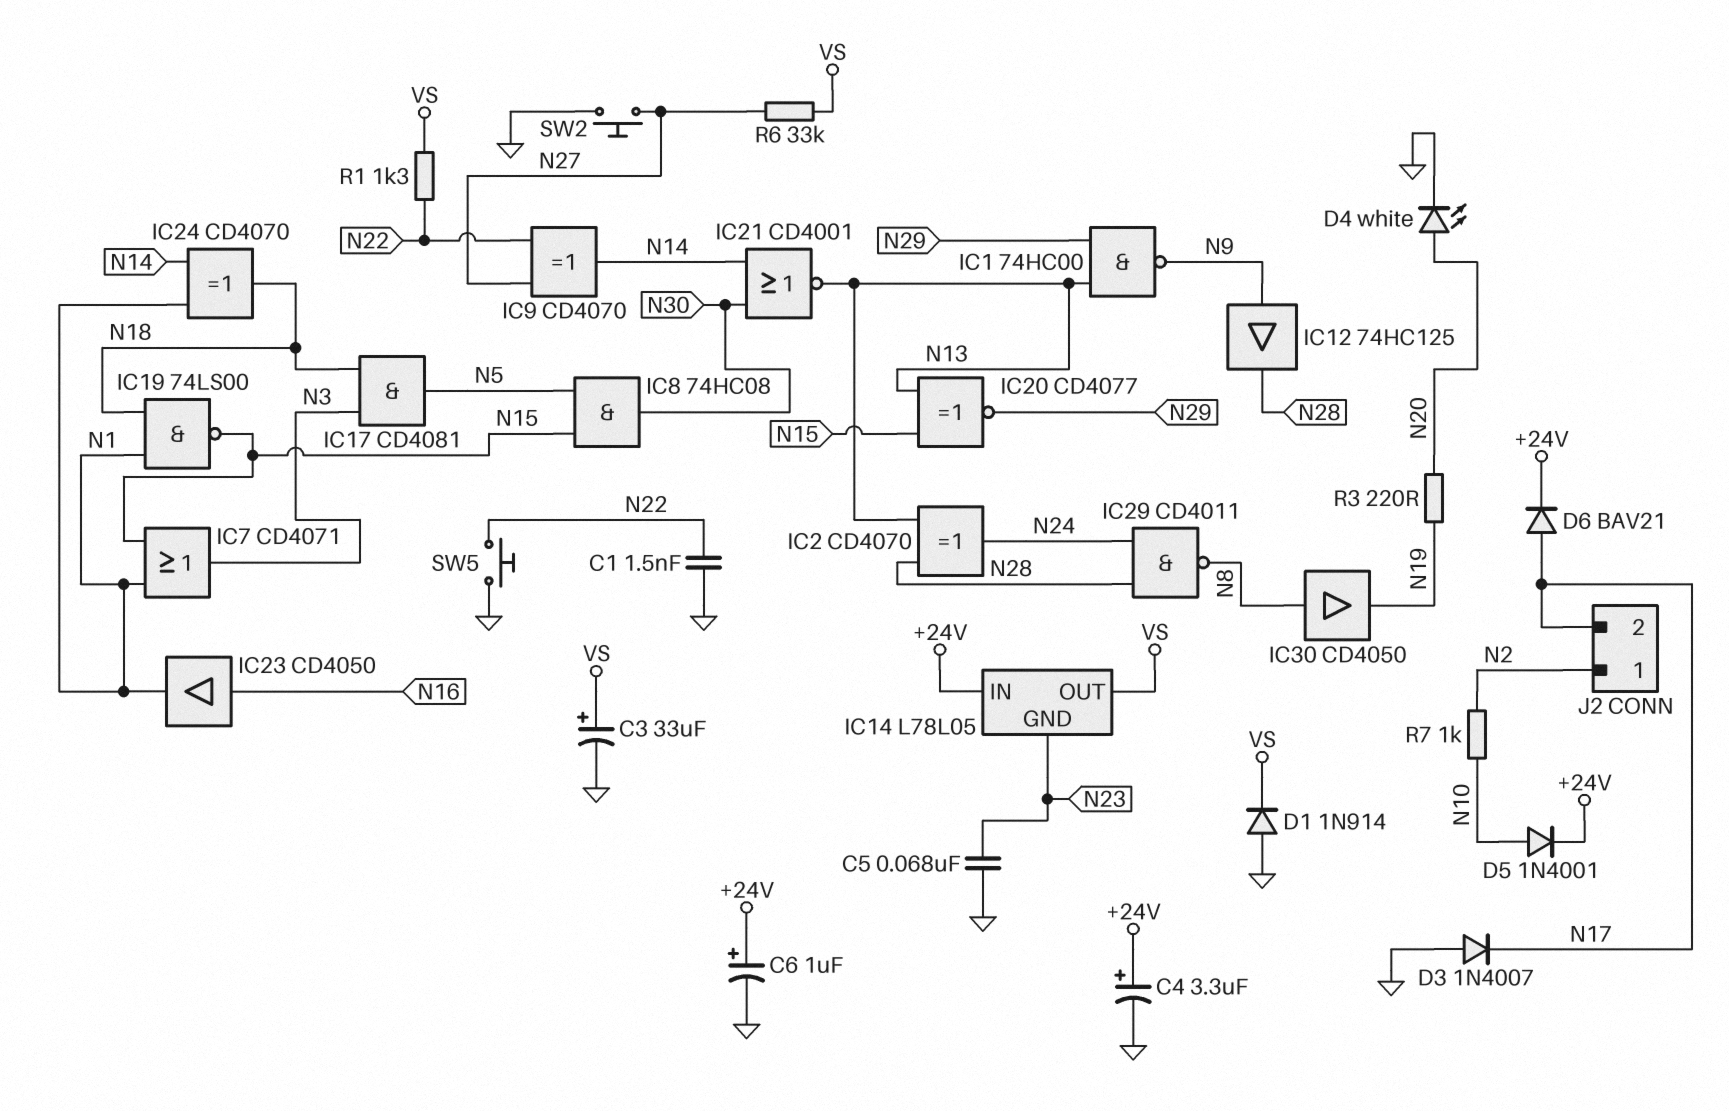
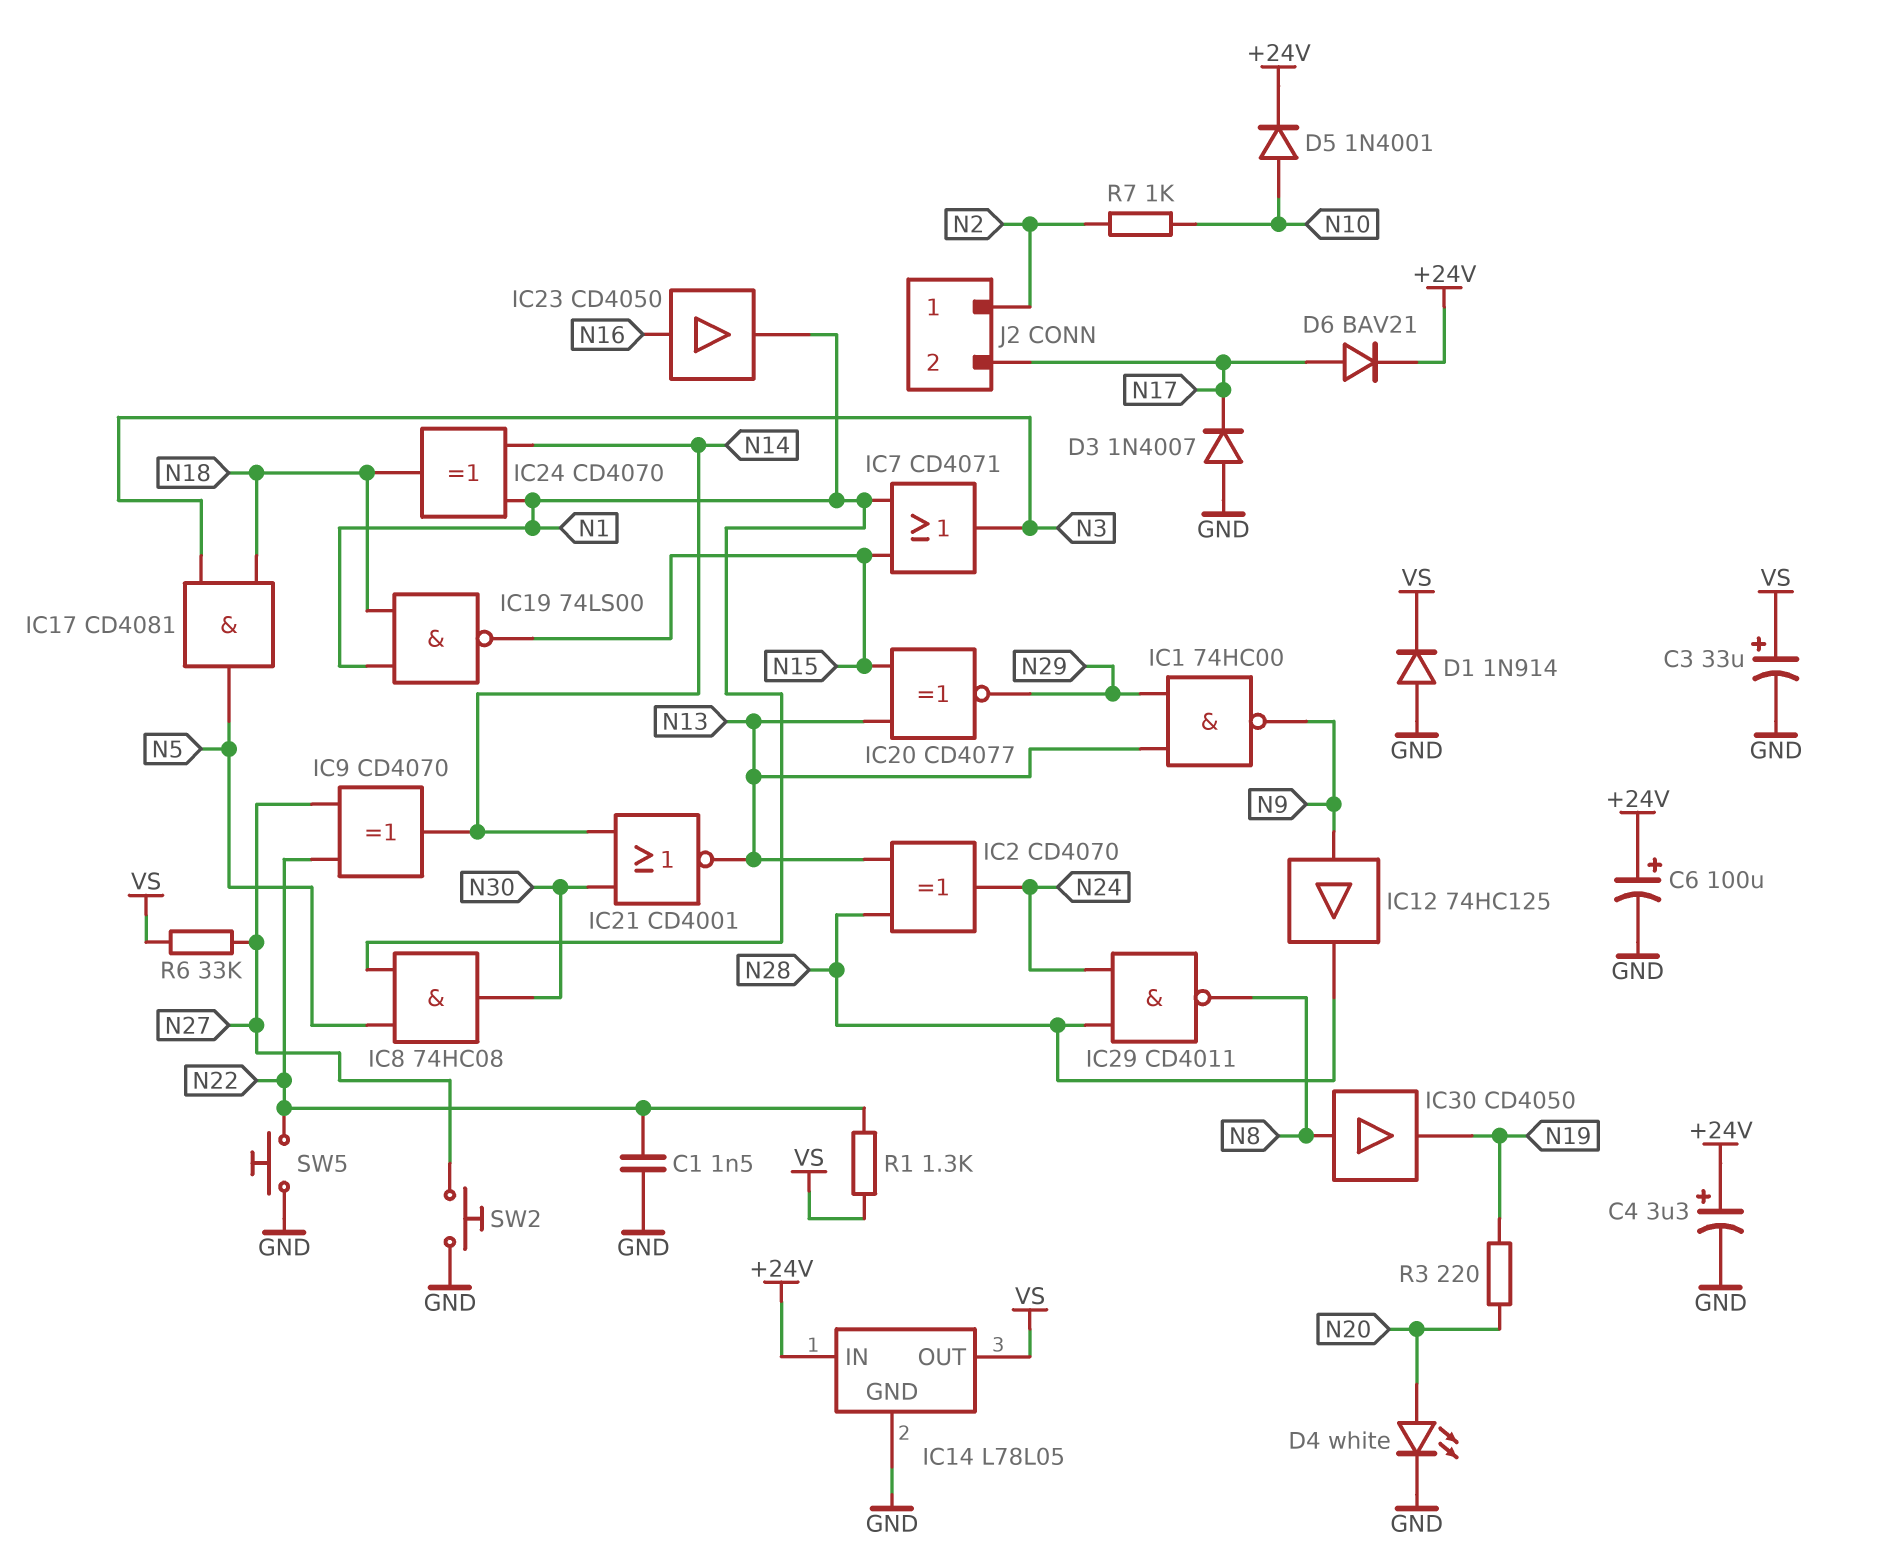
C5: 68nF (GND, N23) -> none
C6: 1uF (plus +24V, minus GND) -> 100uF (plus +24V, minus GND)
IC8: AND 74HC08 (in N5, in N15, out N30) -> AND 74HC08 (in N1, in N5, out N30)
IC14 pin GND: N23 -> GND

